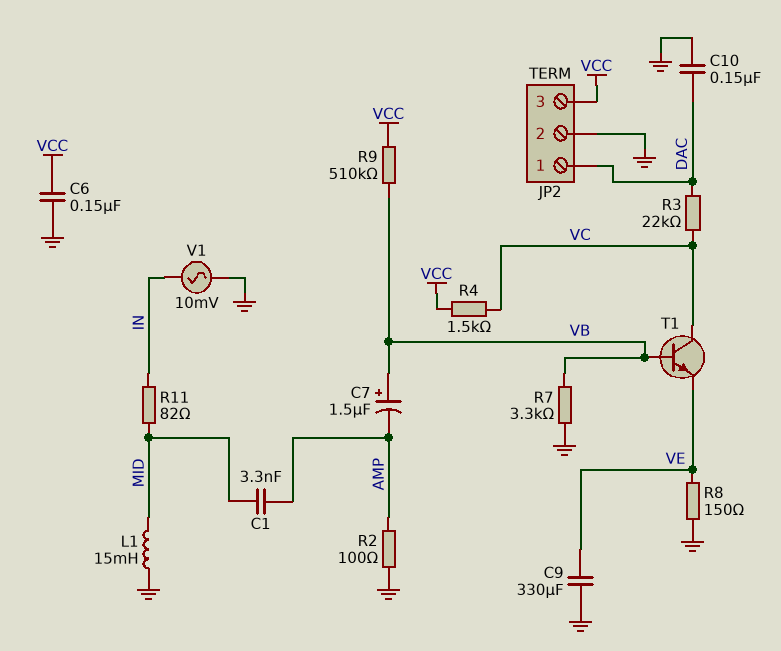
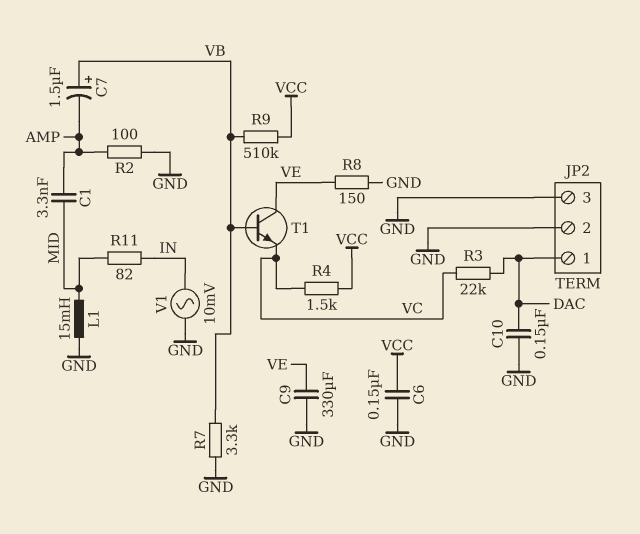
JP2 pin 3: VCC -> GND
T1: NPN (B VB, C VC, E VE) -> NPN (B VB, C VE, E VC)

